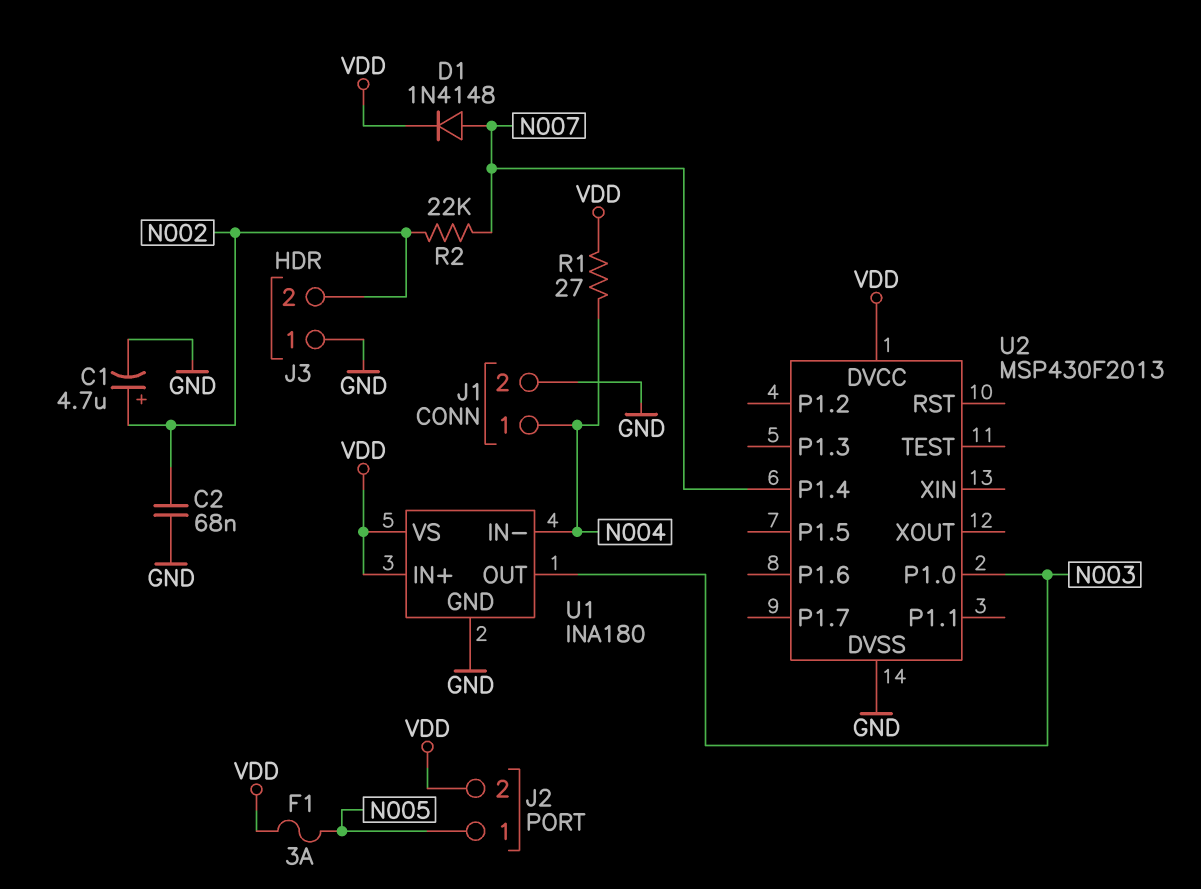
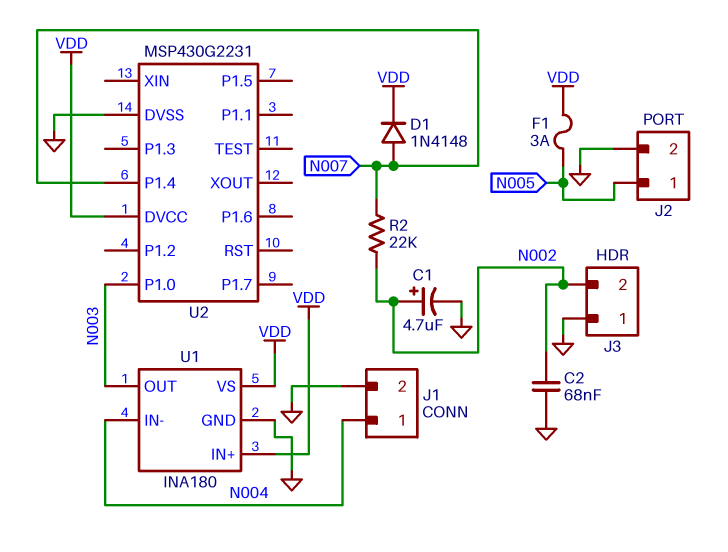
J2 pin 2: VDD -> GND
R1: 27 (N004, VDD) -> none
U2: MSP430F2013 -> MSP430G2231

